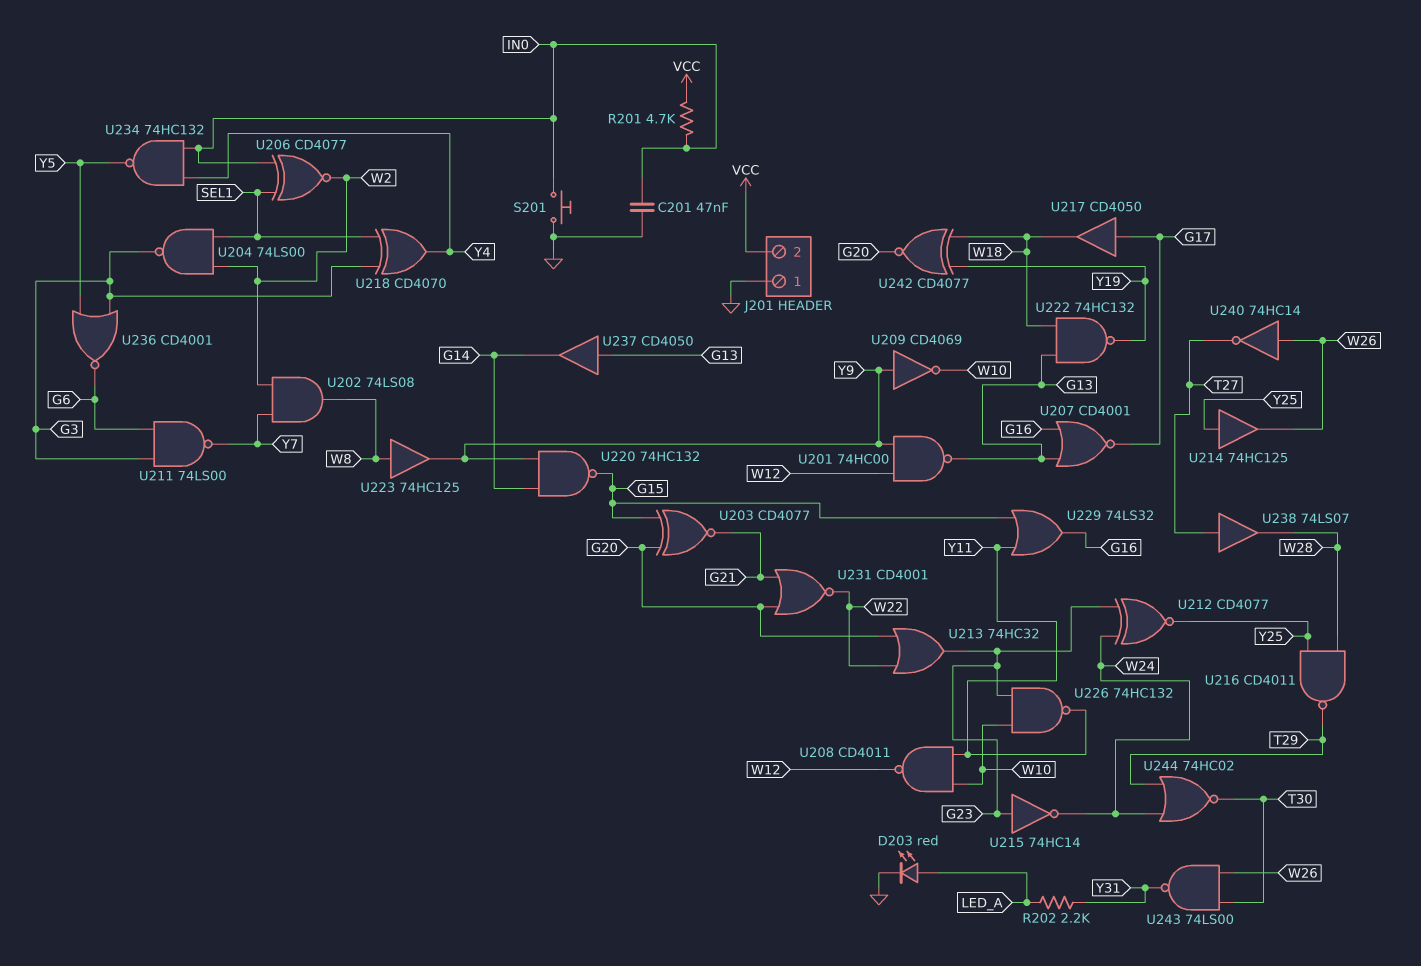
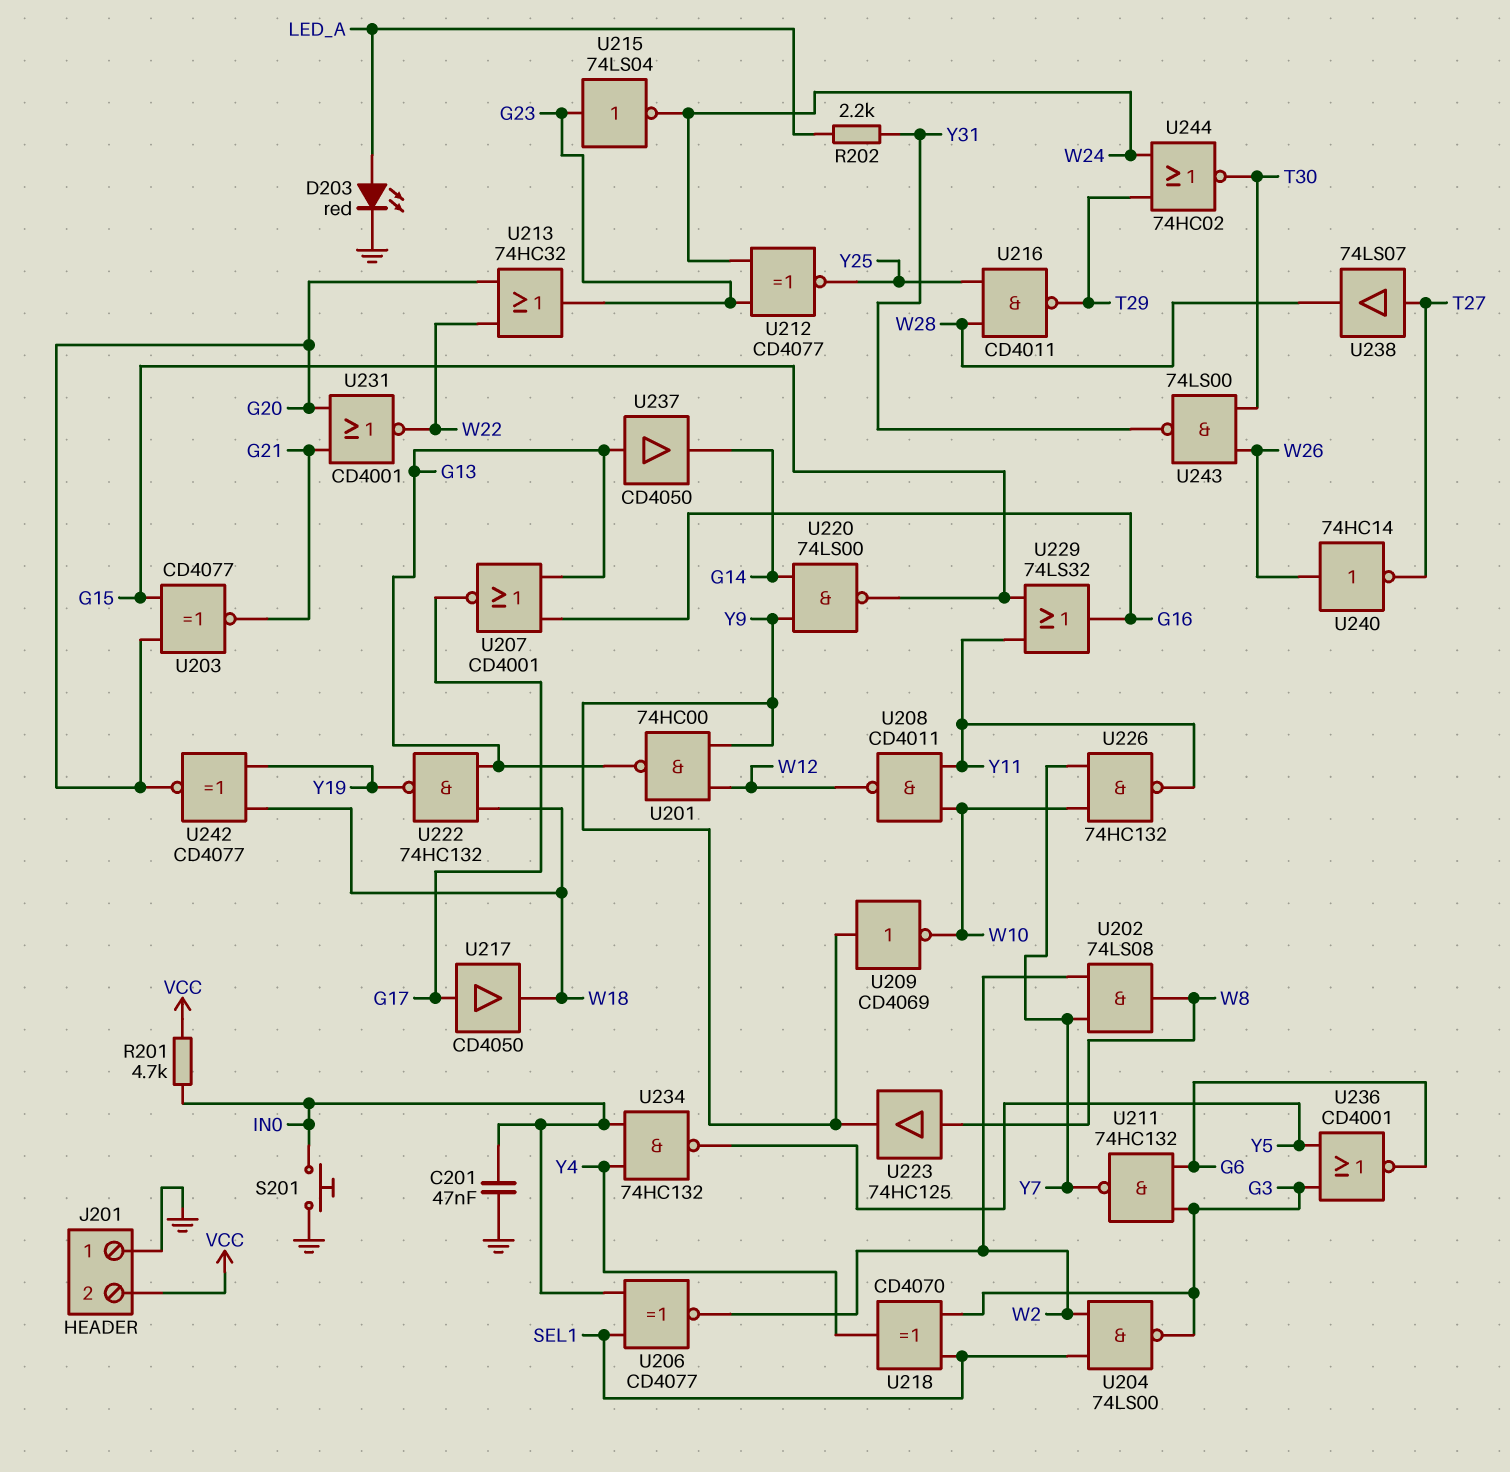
U211: NAND 74LS00 (in G3, in G6, out Y7) -> NAND 74HC132 (in G3, in G6, out Y7)
U214: buffer 74HC125 (in Y25, out W26) -> none
U215: NOT 74HC14 (in G23, out W24) -> NOT 74LS04 (in G23, out W24)
U220: NAND 74HC132 (in G14, in Y9, out G15) -> NAND 74LS00 (in G14, in Y9, out G15)
U226: NAND 74HC132 (in G23, in W10, out Y11) -> NAND 74HC132 (in W10, in Y7, out Y11)

